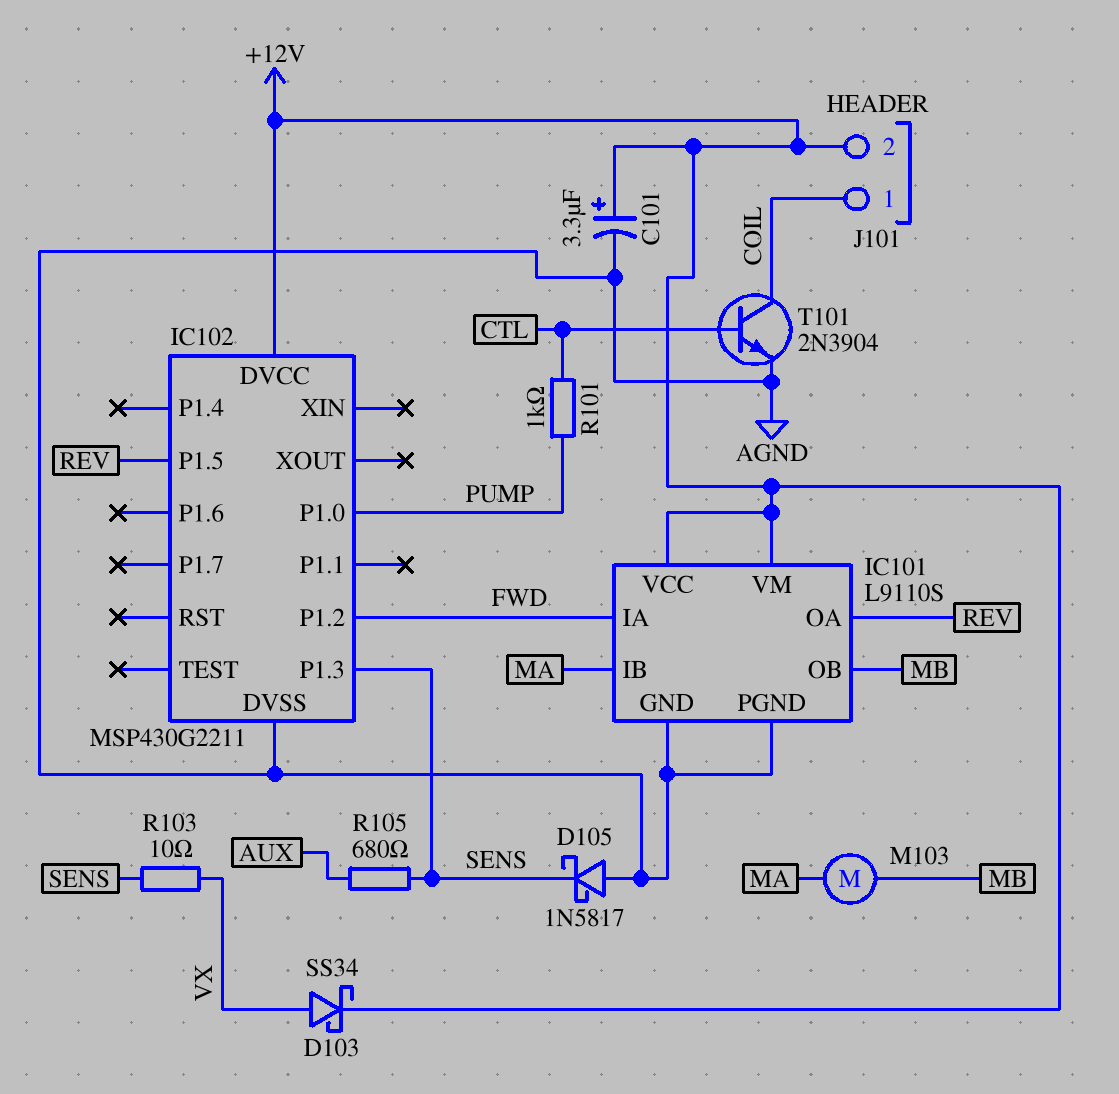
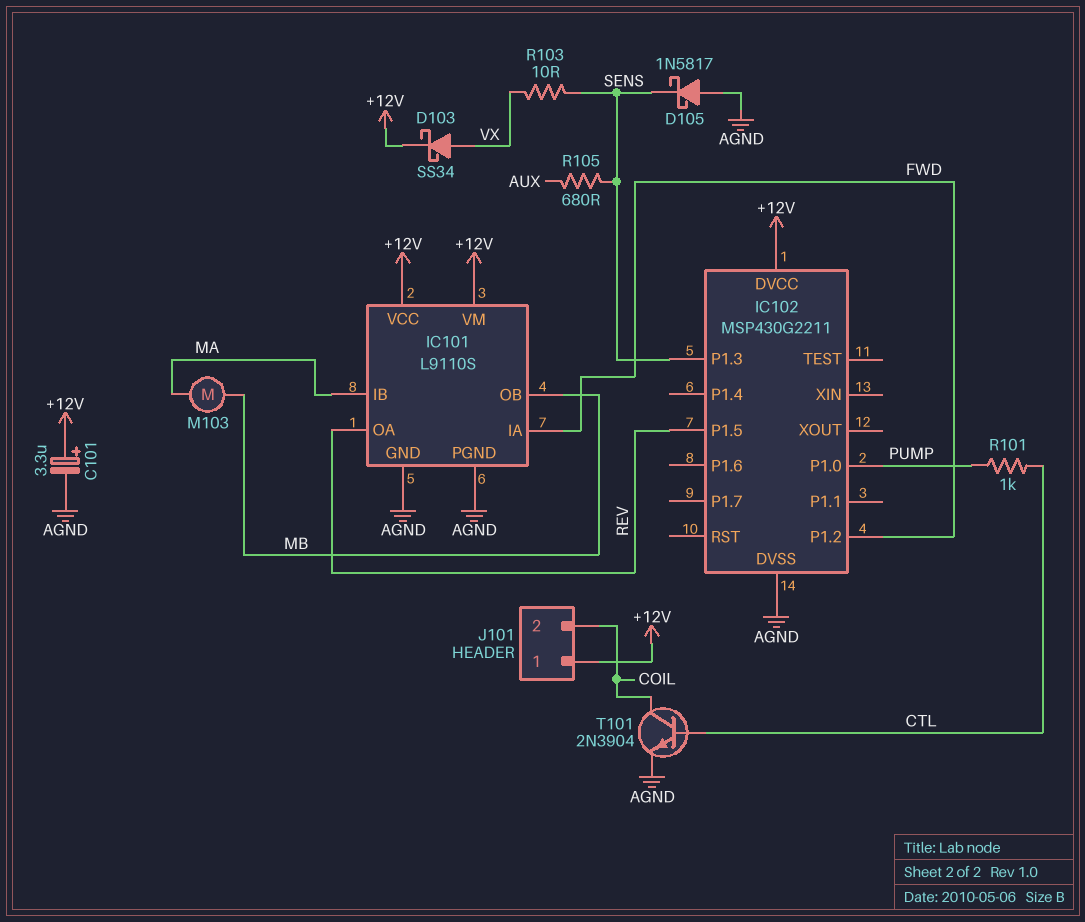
J101 pin 1: COIL -> +12V
J101 pin 2: +12V -> COIL

